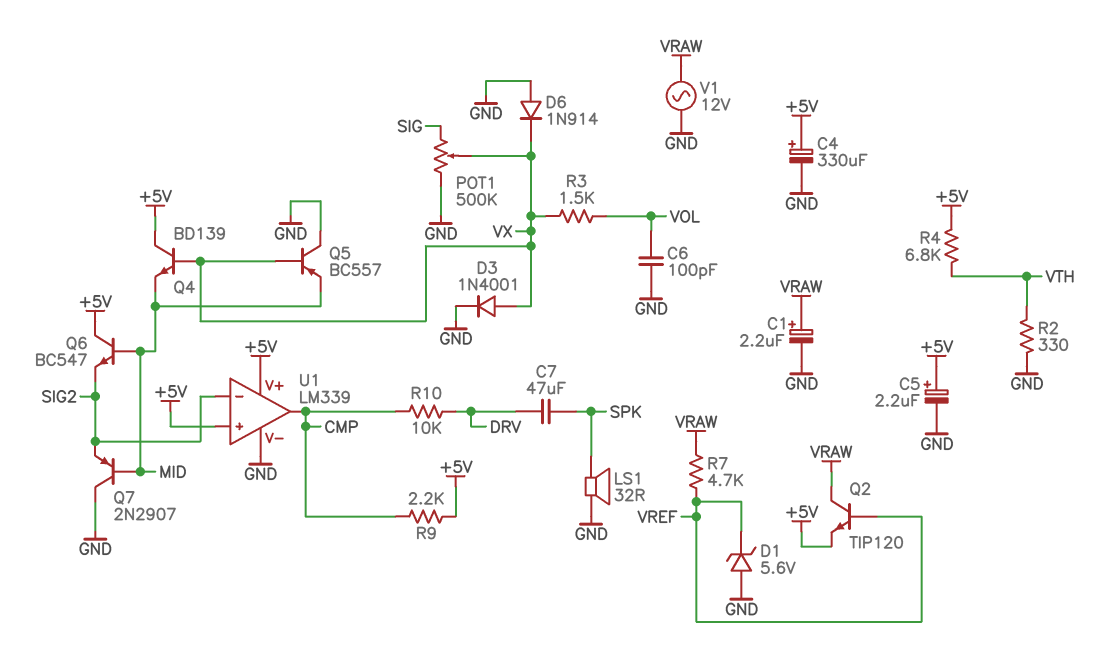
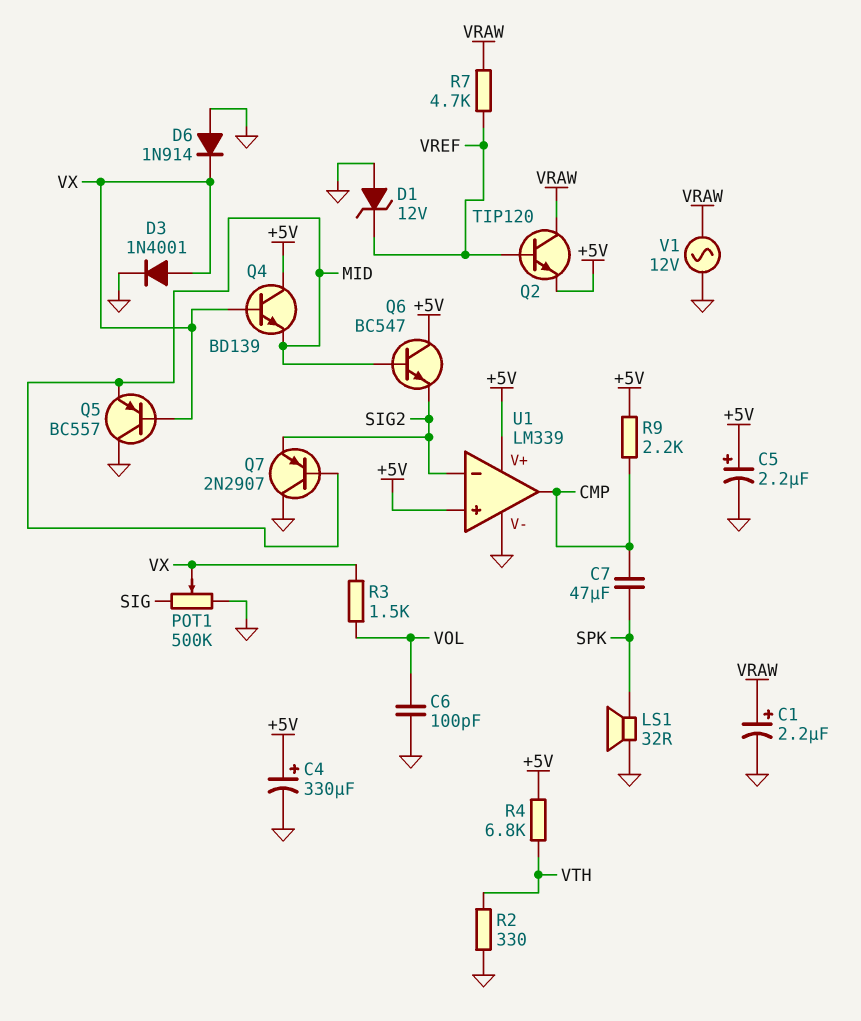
C7: 47uF (DRV, SPK) -> 47uF (CMP, SPK)
D1: zener 5.6V (A GND, K VREF) -> zener 12V (A GND, K VREF)
R10: 10k (CMP, DRV) -> none

